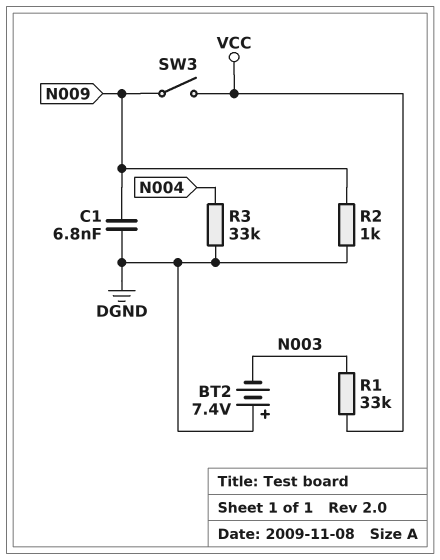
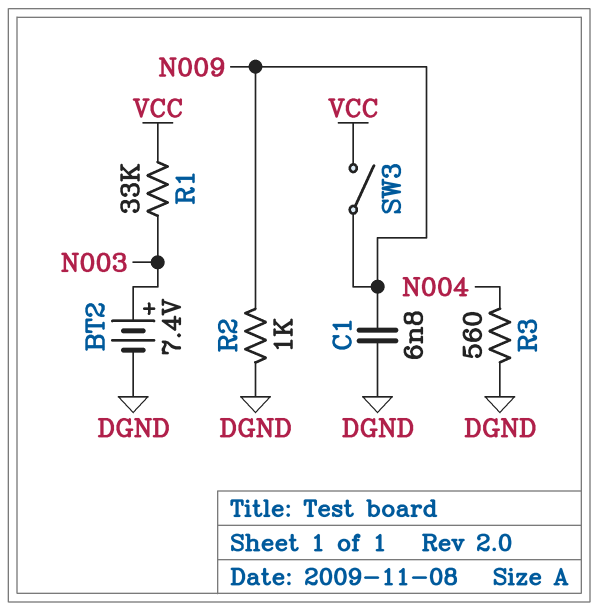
BT2: 7.4V (plus DGND, minus N003) -> 7.4V (plus N003, minus DGND)
R3: 33k (DGND, N004) -> 560 (DGND, N004)

